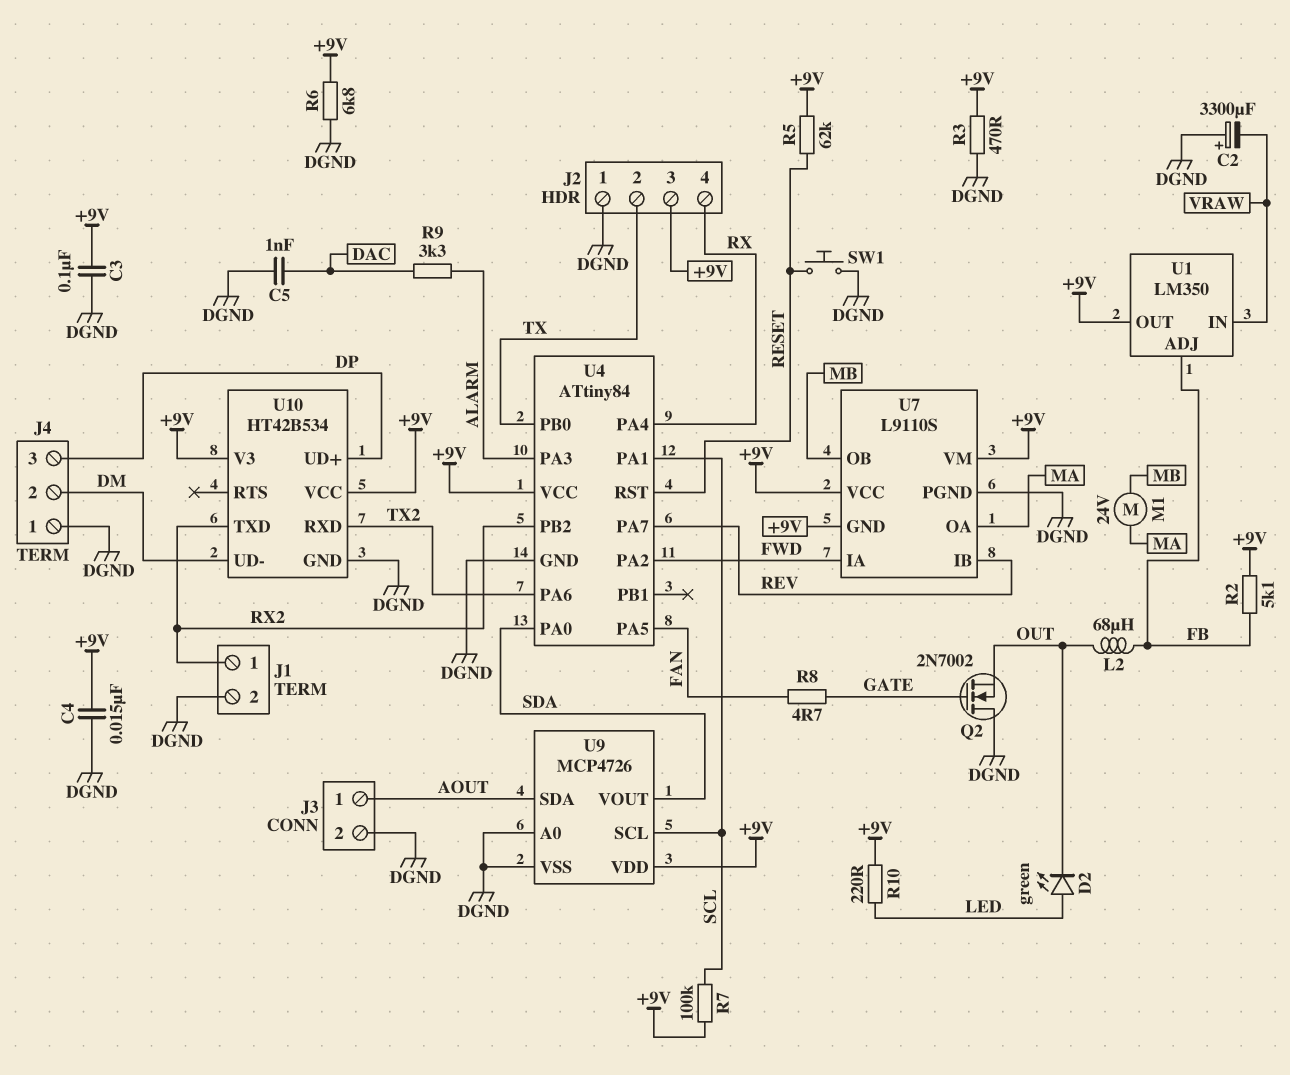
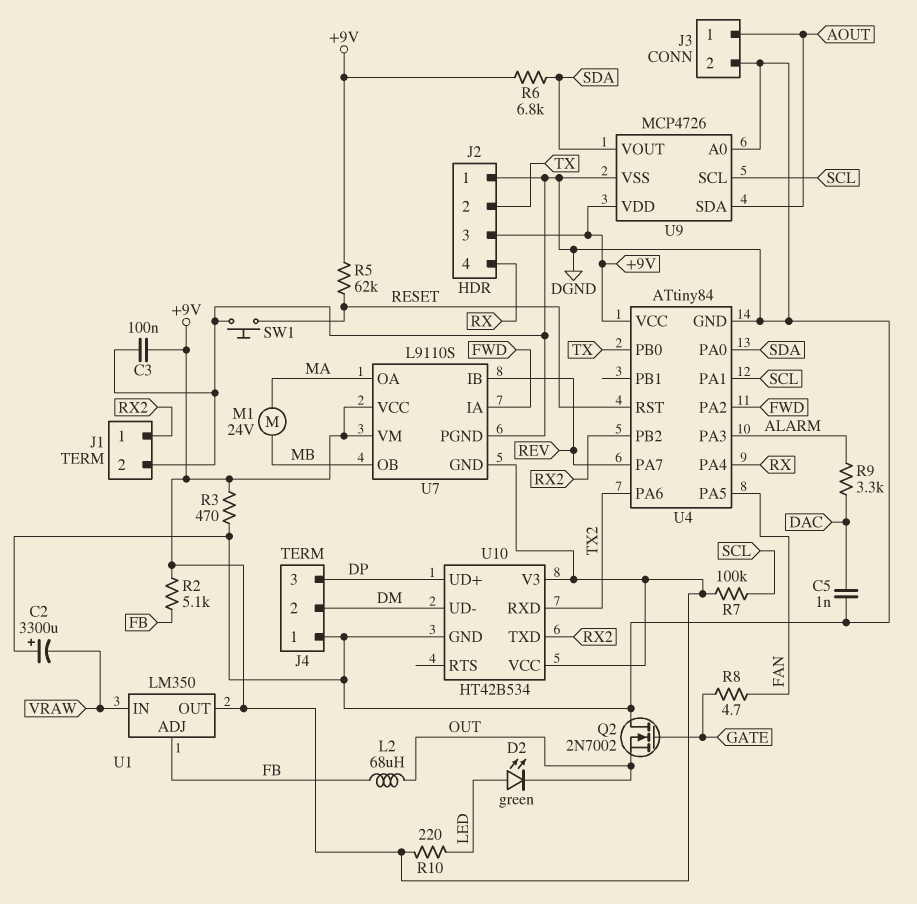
C4: 15nF (+9V, DGND) -> none
R6: 6.8k (+9V, DGND) -> 6.8k (+9V, SDA)

